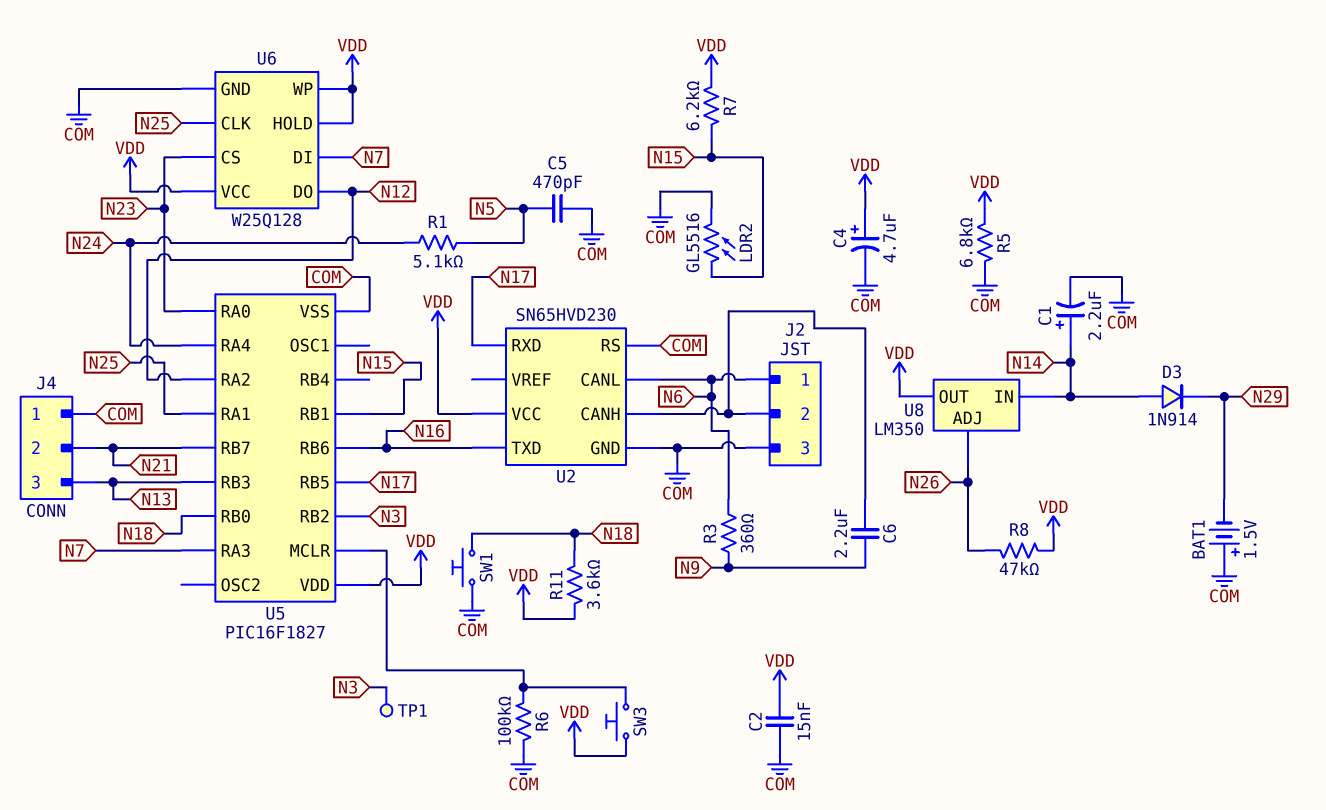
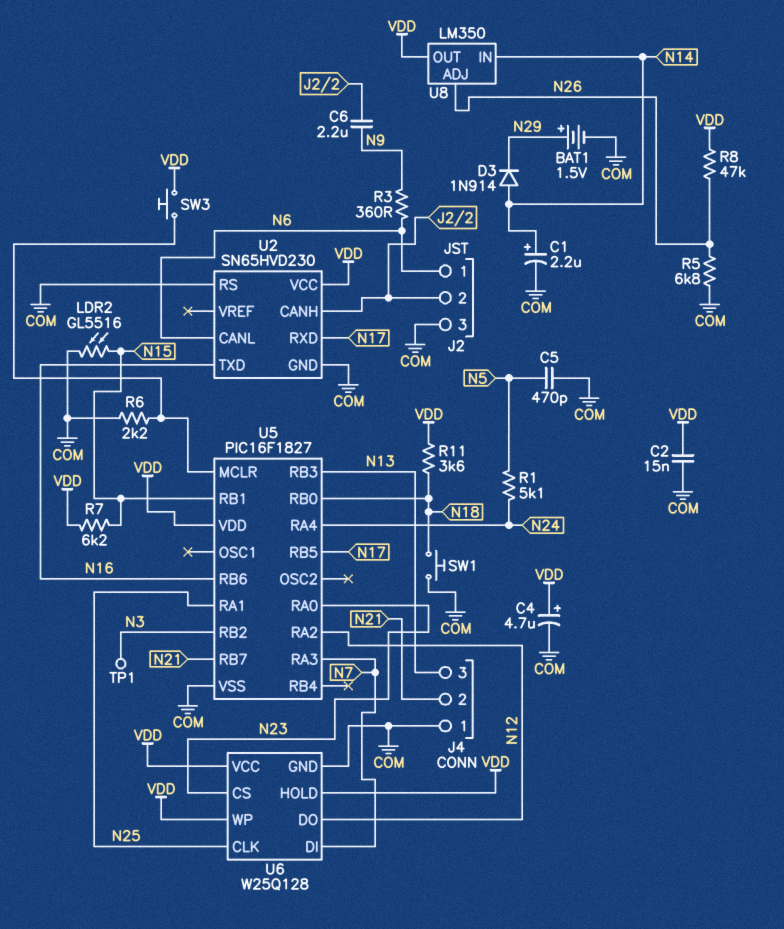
BAT1: 1.5V (plus COM, minus N29) -> 1.5V (plus N29, minus COM)
R5: 6.8k (COM, VDD) -> 6.8k (COM, N26)
R6: 100k (COM, U5/MCLR) -> 2.2k (COM, U5/MCLR)

